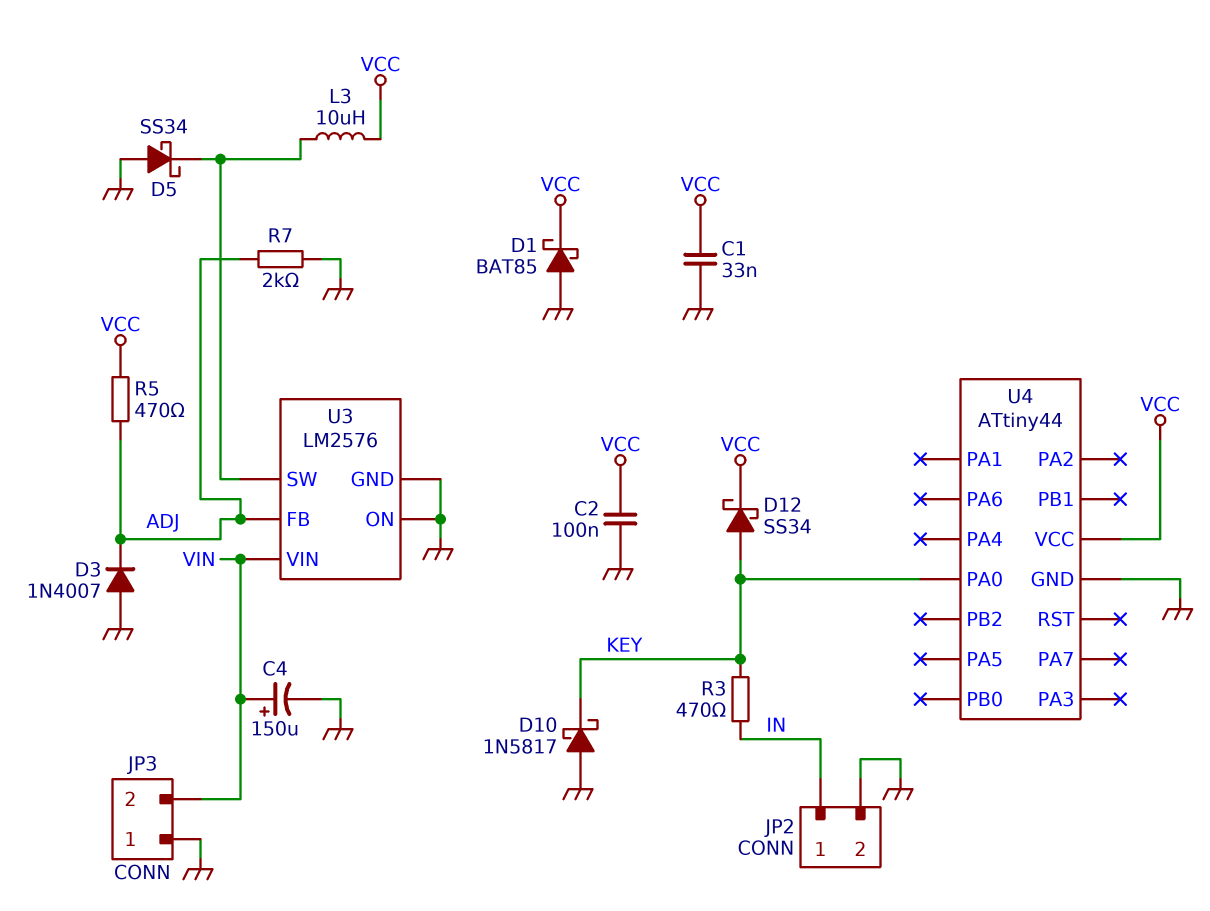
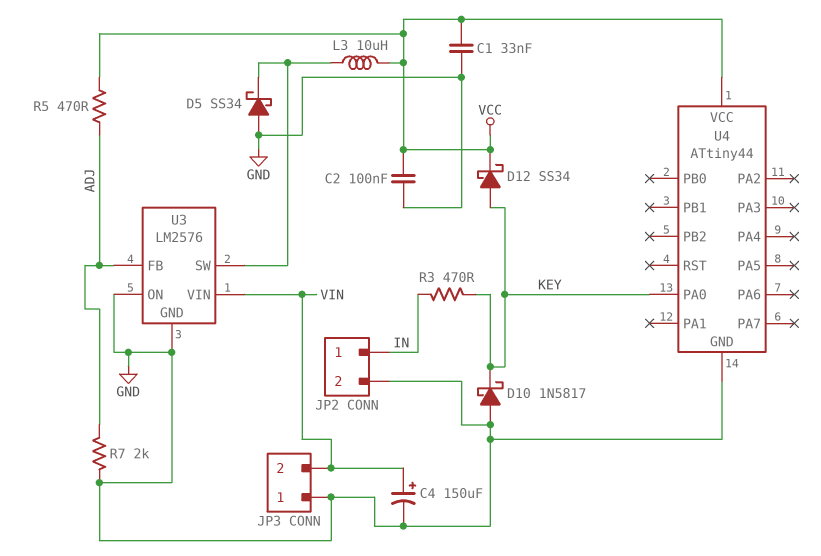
D1: schottky BAT85 (A GND, K VCC) -> none
D3: diode 1N4007 (A GND, K ADJ) -> none

